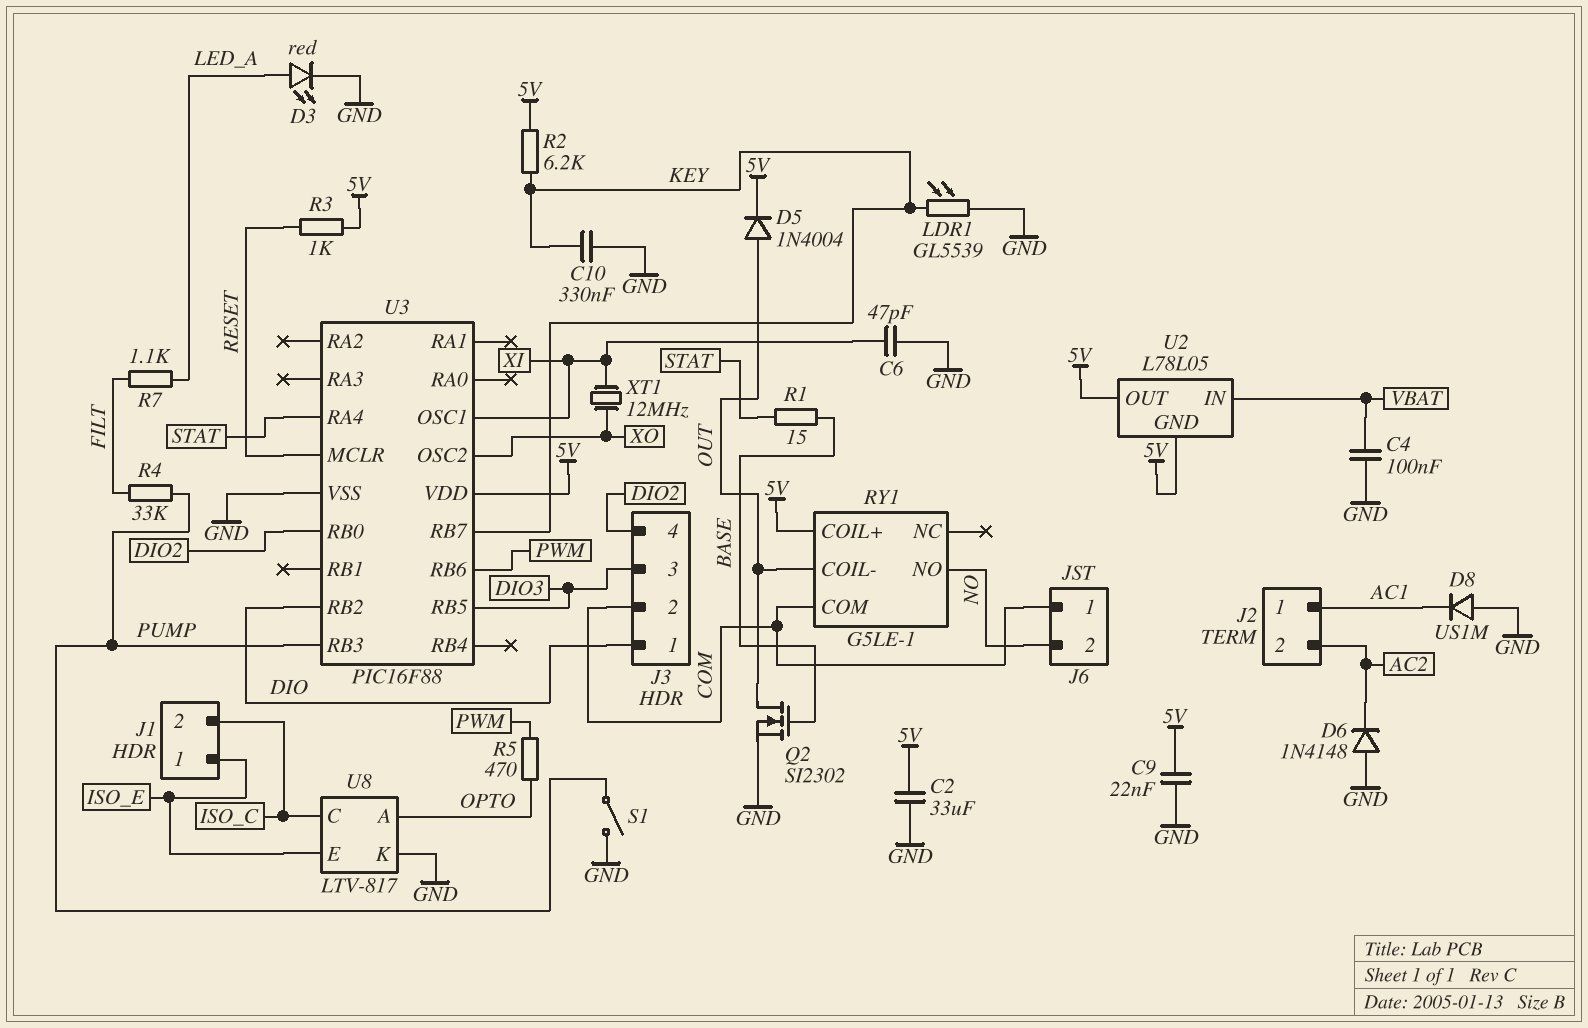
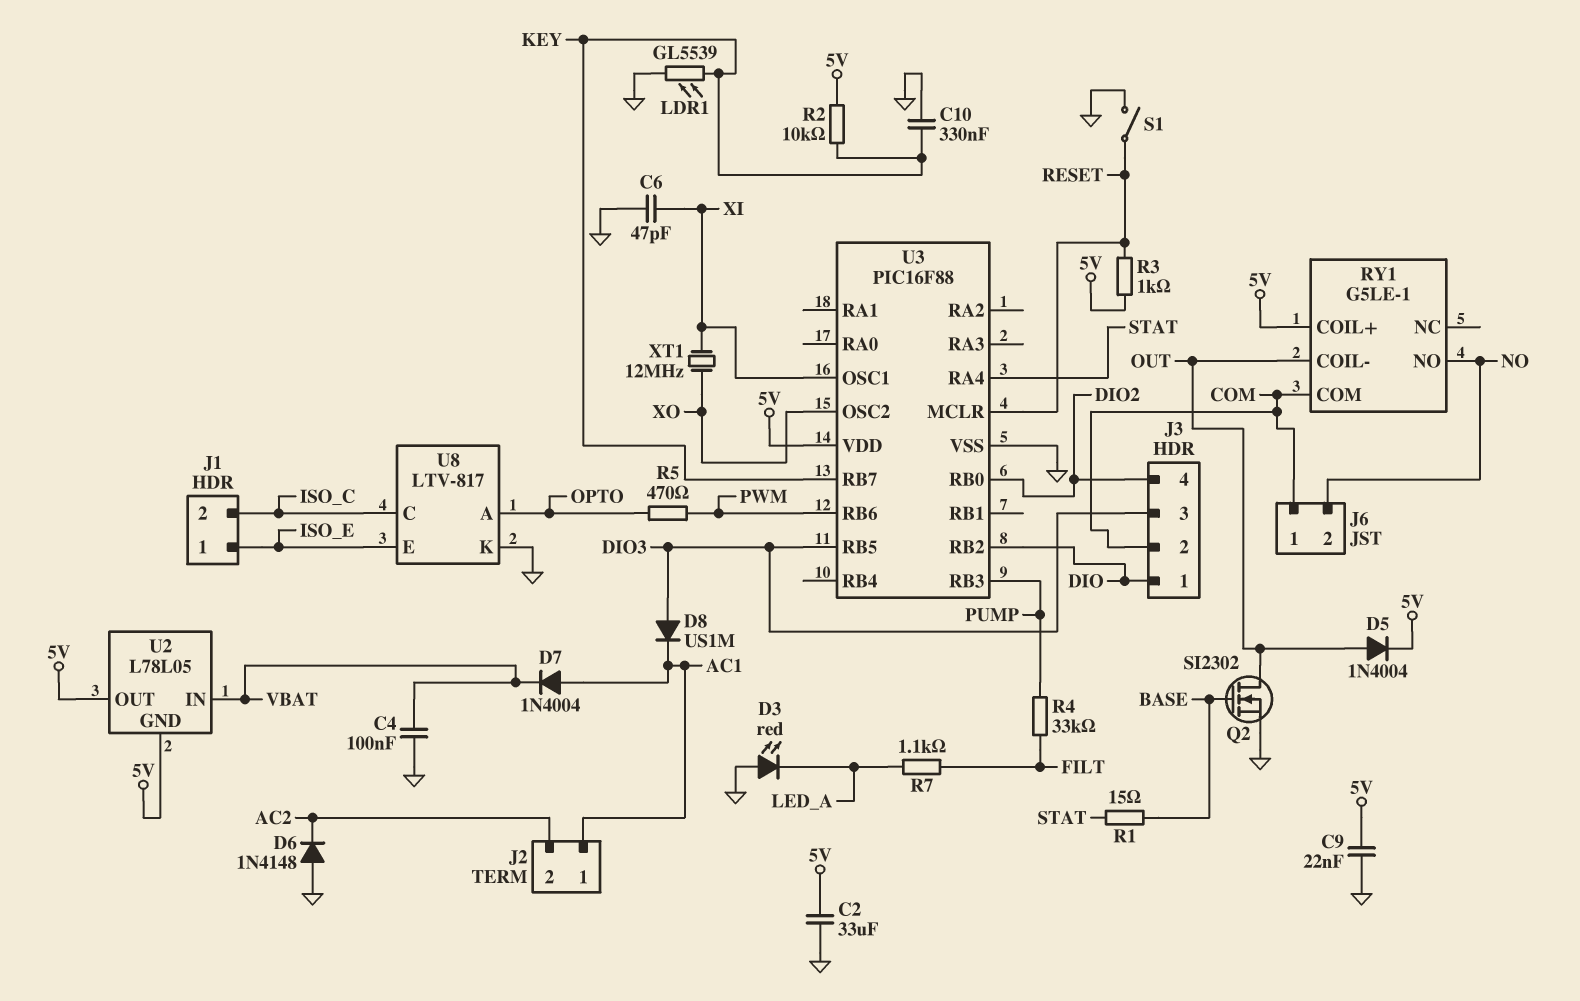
D3: LED red (A LED_A, K GND) -> LED red (A GND, K LED_A)
D7: none -> diode 1N4004 (A AC1, K VBAT)
D8: diode US1M (A GND, K AC1) -> diode US1M (A DIO3, K AC1)
R2: 6.2k (5V, KEY) -> 10k (5V, KEY)
S1: switch (GND, PUMP) -> switch (GND, RESET)

